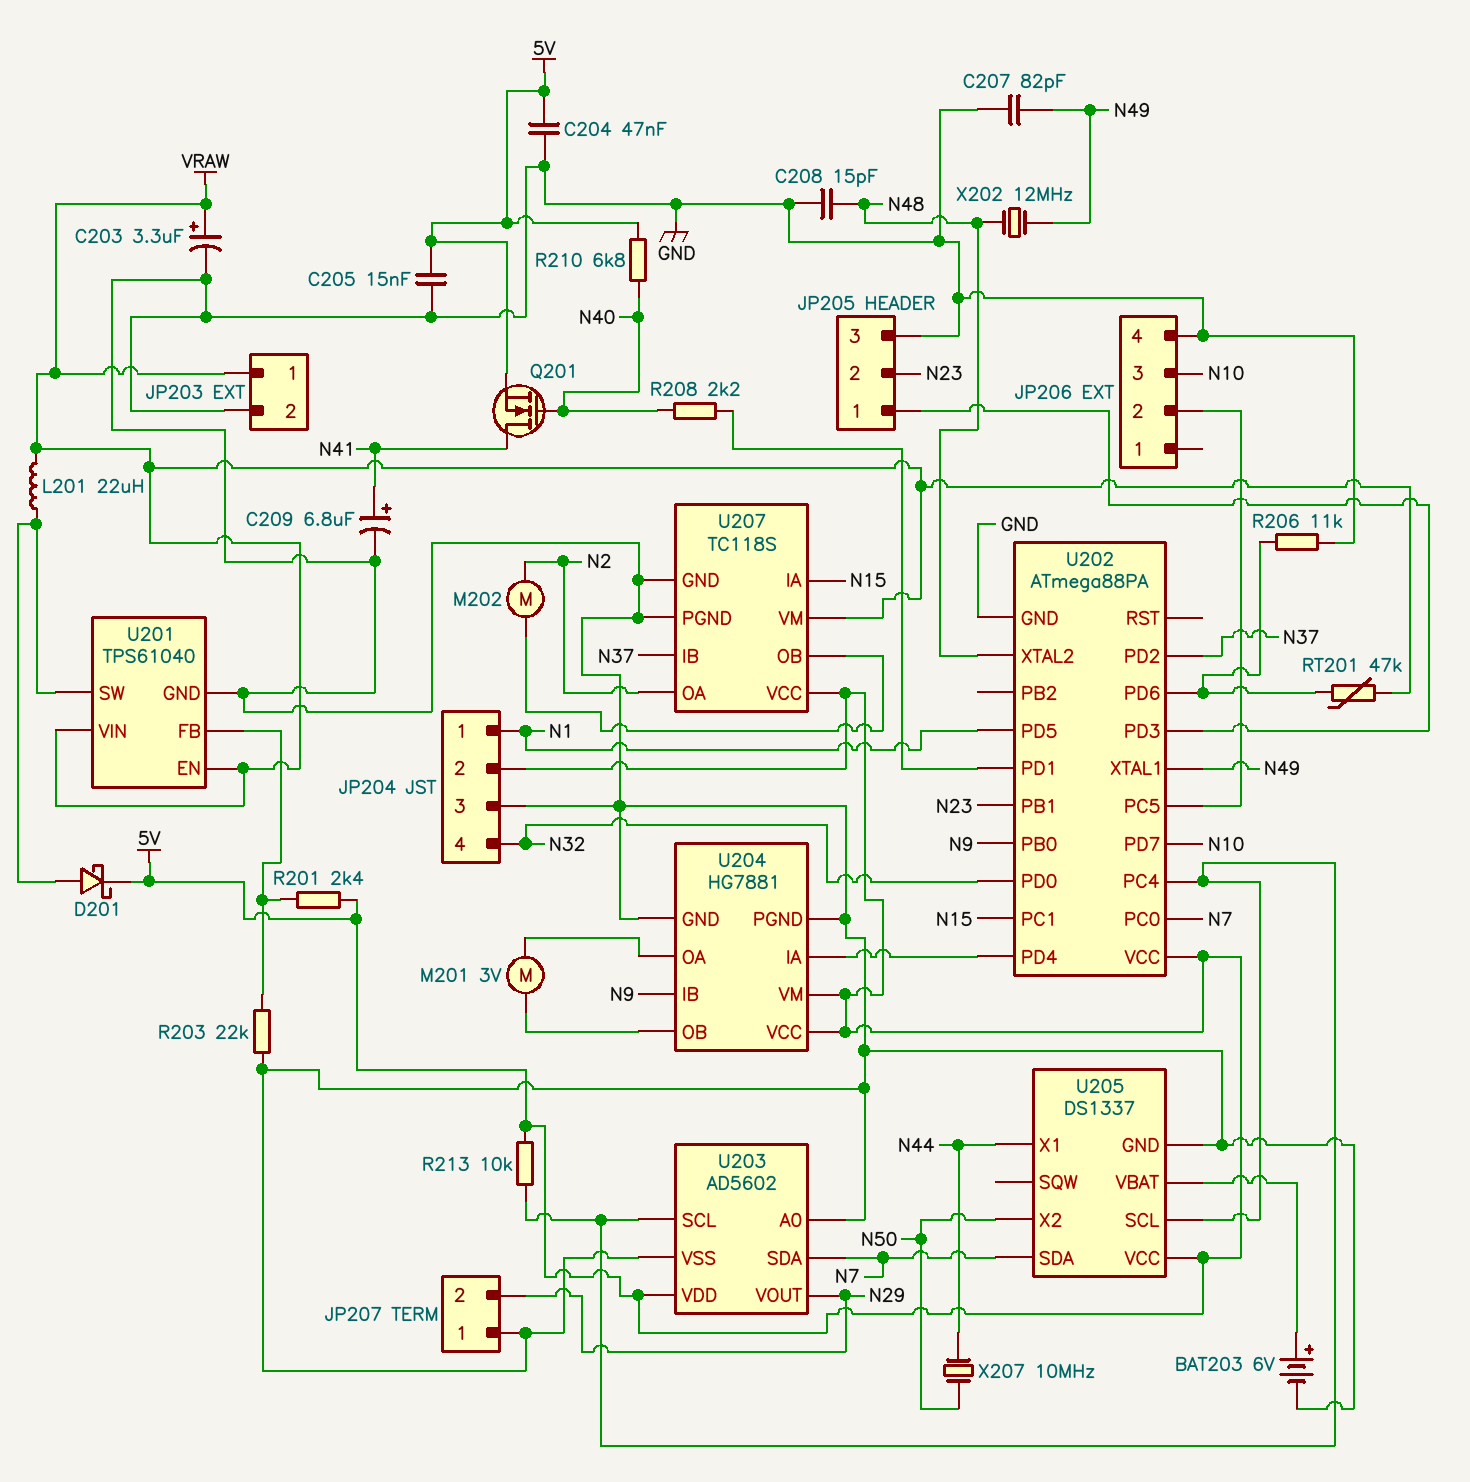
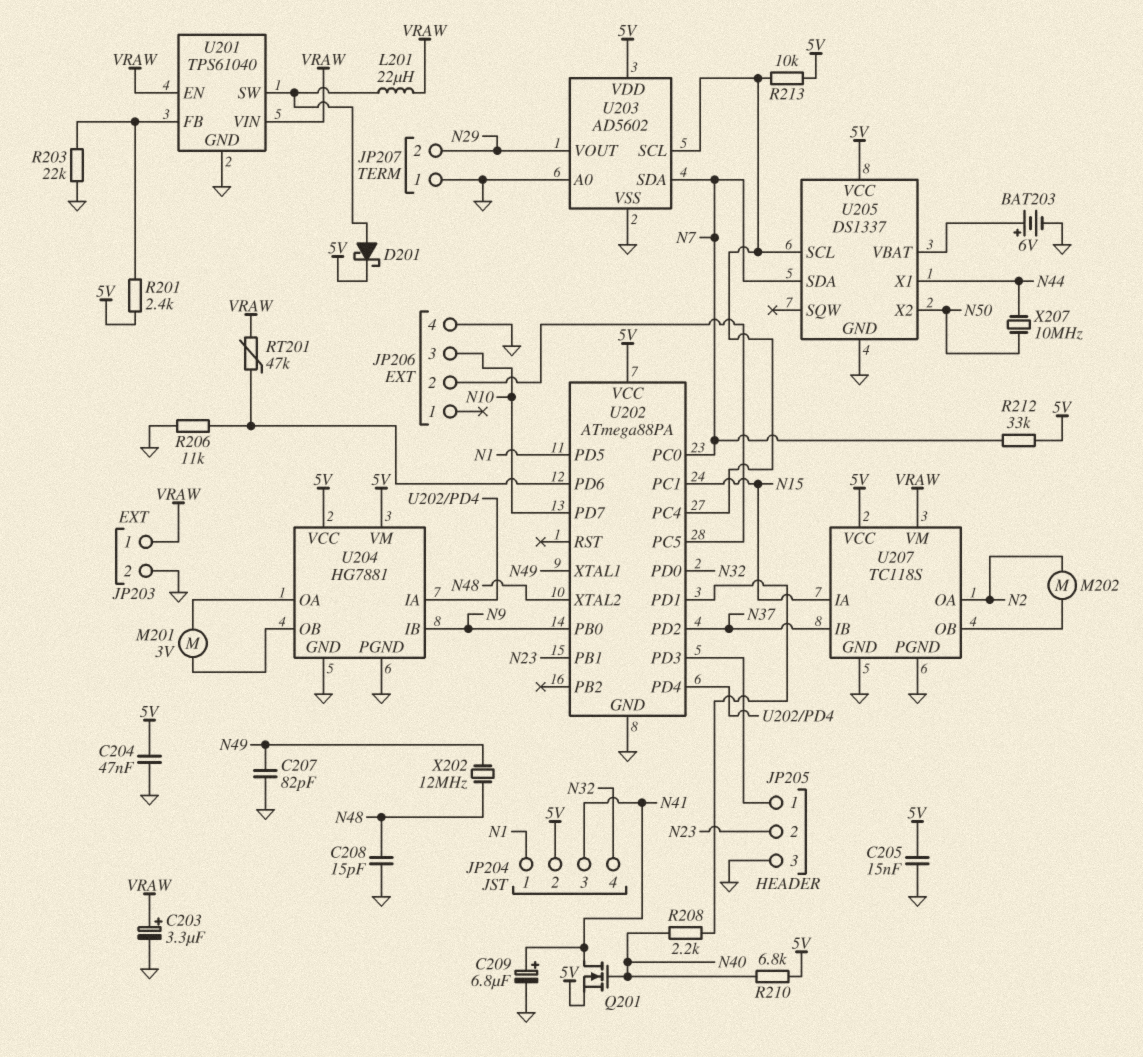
JP204 pin 3: GND -> N41
R212: none -> 33k (5V, N7)

